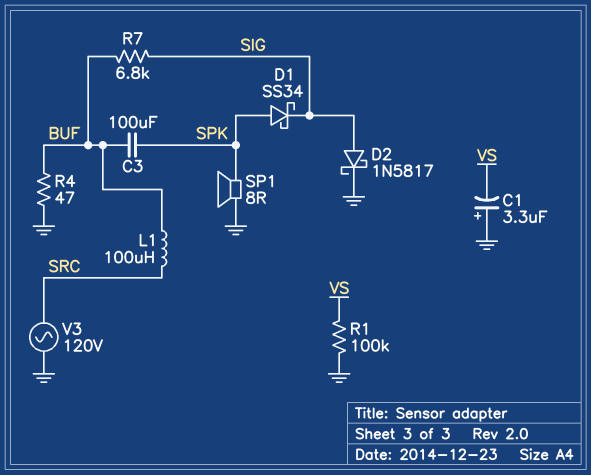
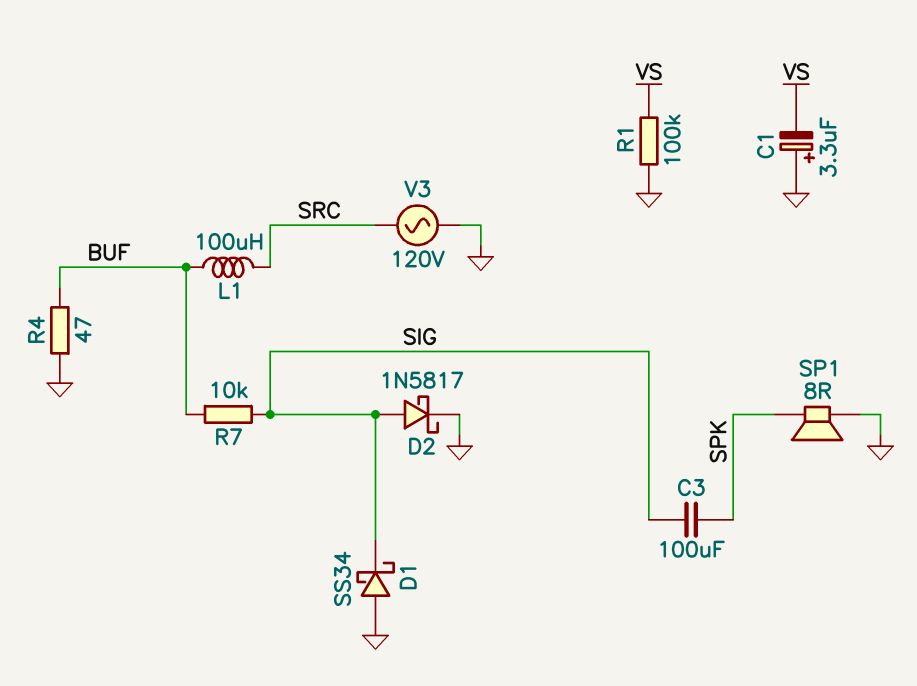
C3: 100uF (BUF, SPK) -> 100uF (SIG, SPK)
D1: schottky SS34 (A SPK, K SIG) -> schottky SS34 (A GND, K SIG)
R7: 6.8k (BUF, SIG) -> 10k (BUF, SIG)

